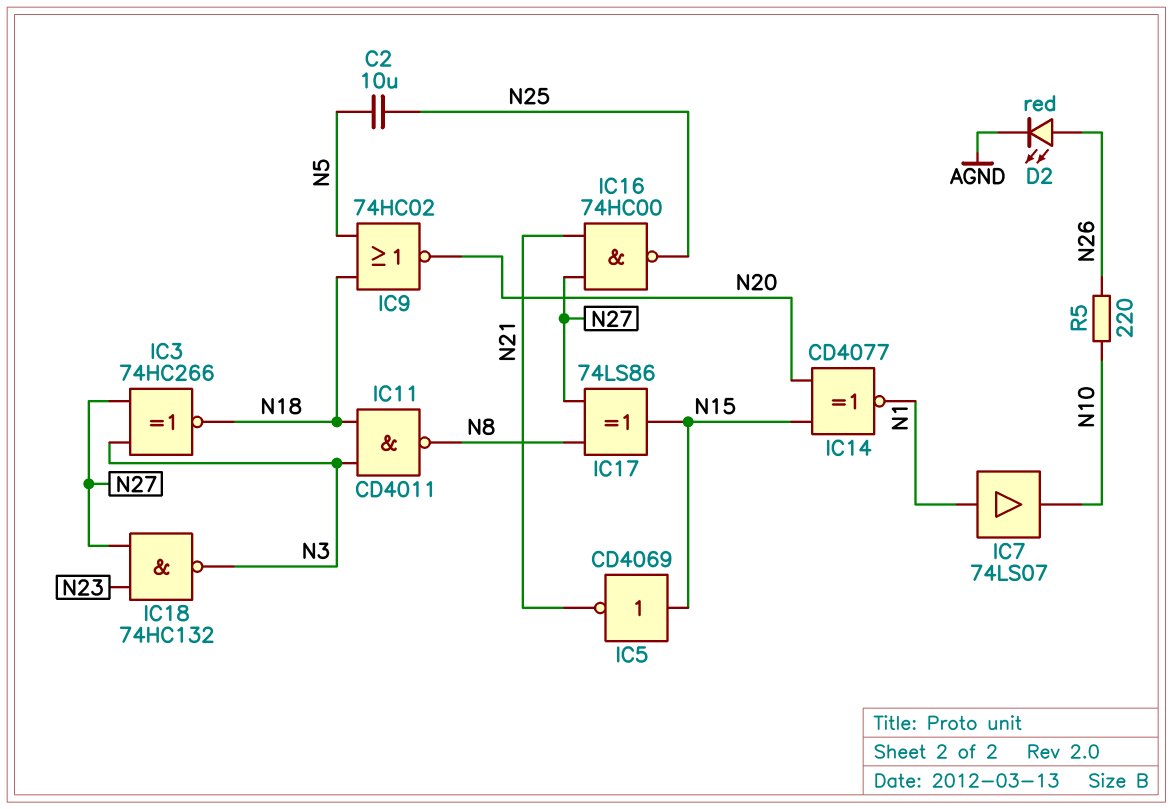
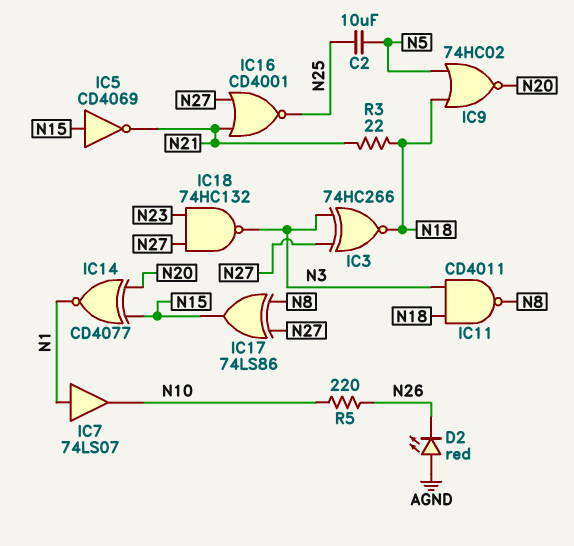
D2: LED red (A N26, K AGND) -> LED red (A AGND, K N26)
IC16: NAND 74HC00 (in N21, in N27, out N25) -> NOR CD4001 (in N21, in N27, out N25)
R3: none -> 22 (N18, N21)

